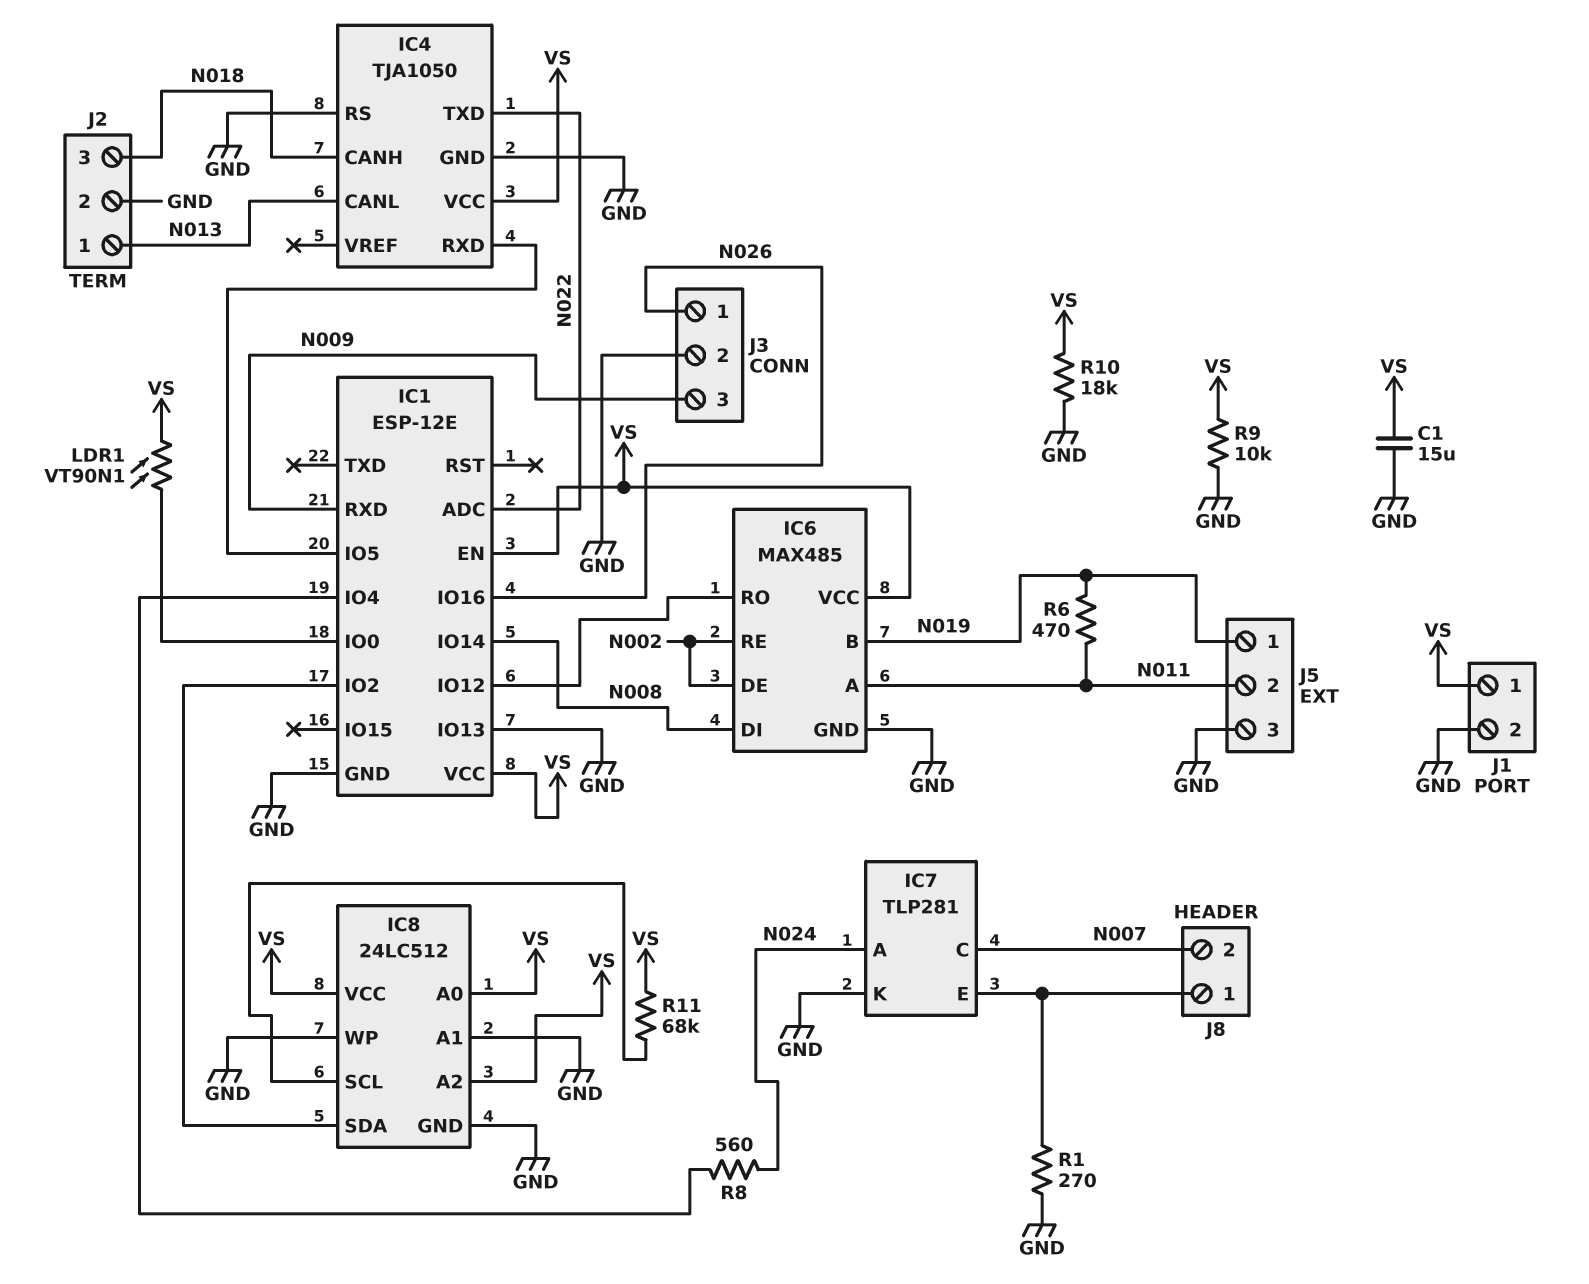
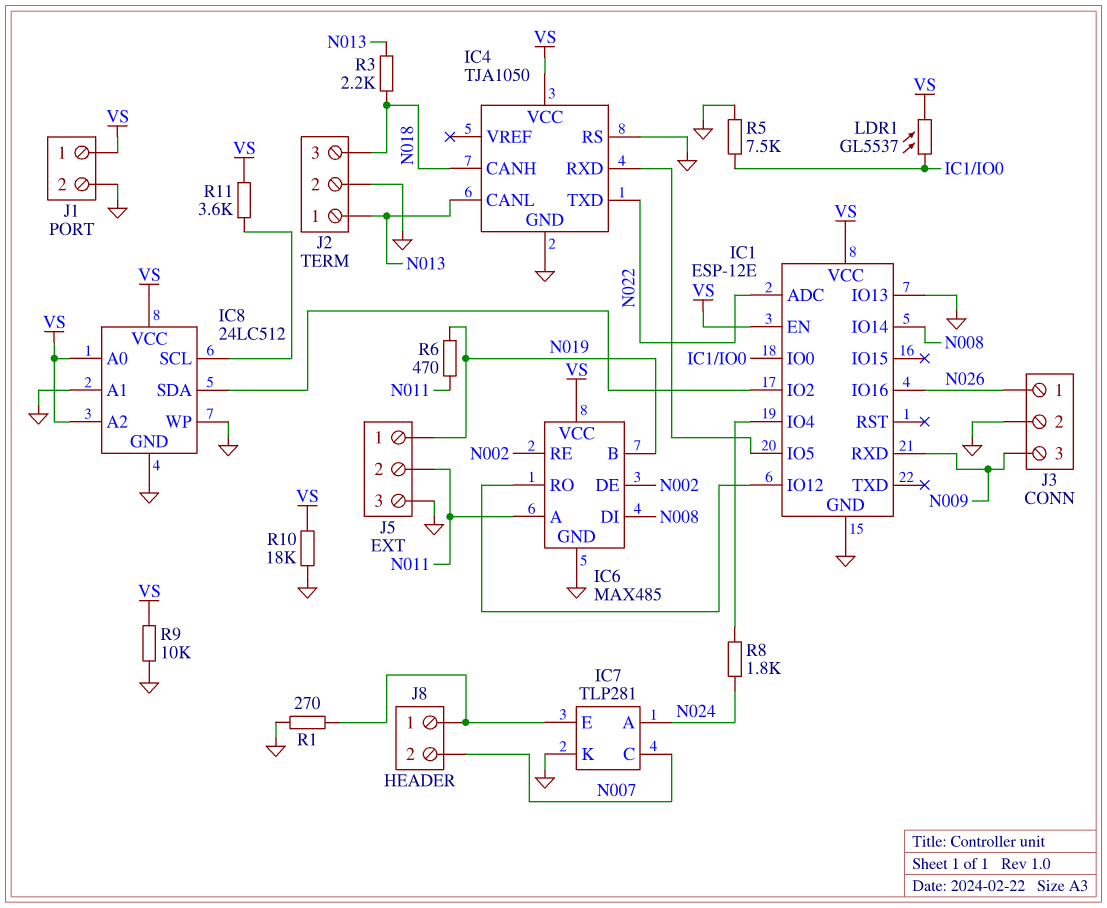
C1: 15uF (GND, VS) -> none
LDR1: VT90N1 (IC1/IO0, VS) -> GL5537 (IC1/IO0, VS)
R3: none -> 2.2k (N013, N018)
R5: none -> 7.5k (GND, IC1/IO0)
R8: 560 (IC1/IO4, N024) -> 1.8k (IC1/IO4, N024)
R11: 68k (IC8/SCL, VS) -> 3.6k (IC8/SCL, VS)

